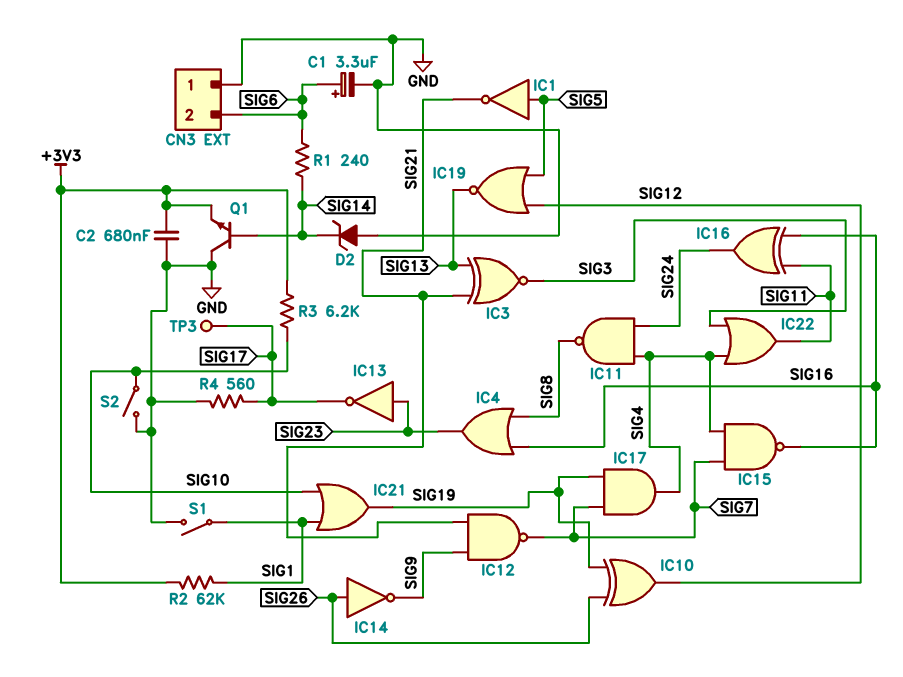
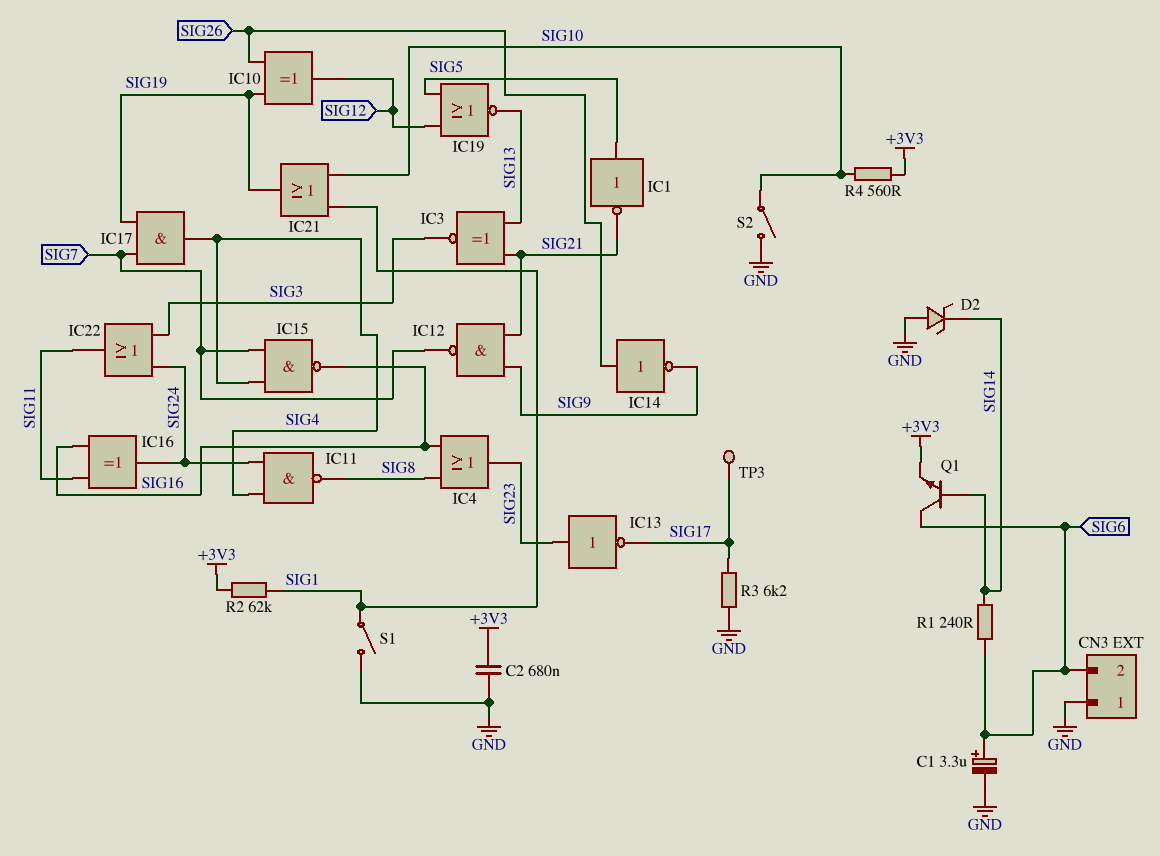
IC22: OR (in SIG3, in SIG4, out SIG11) -> OR (in SIG3, in SIG24, out SIG11)
Q1: NPN (B SIG14, C GND, E +3V3) -> NPN (B SIG14, C SIG6, E +3V3)
R3: 6.2k (+3V3, SIG10) -> 6.2k (GND, SIG17)
R4: 560 (GND, SIG17) -> 560 (+3V3, SIG10)

